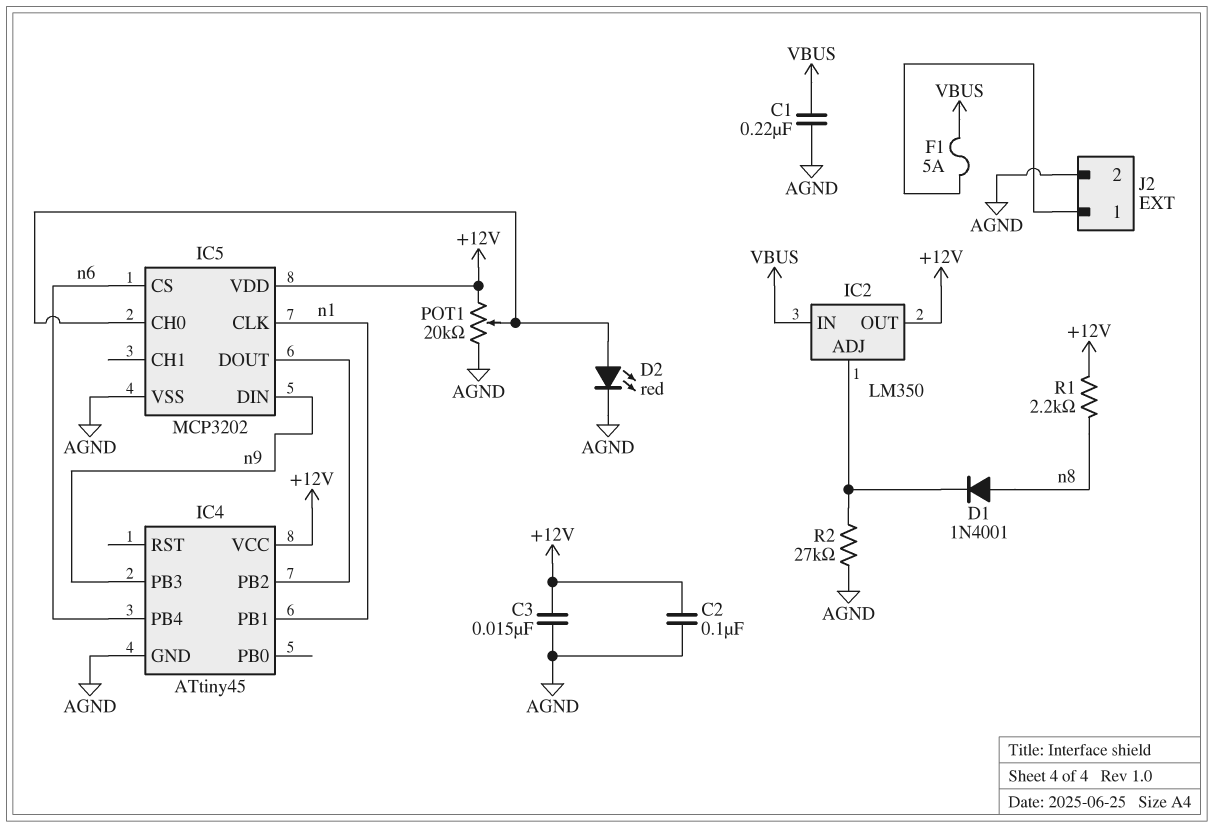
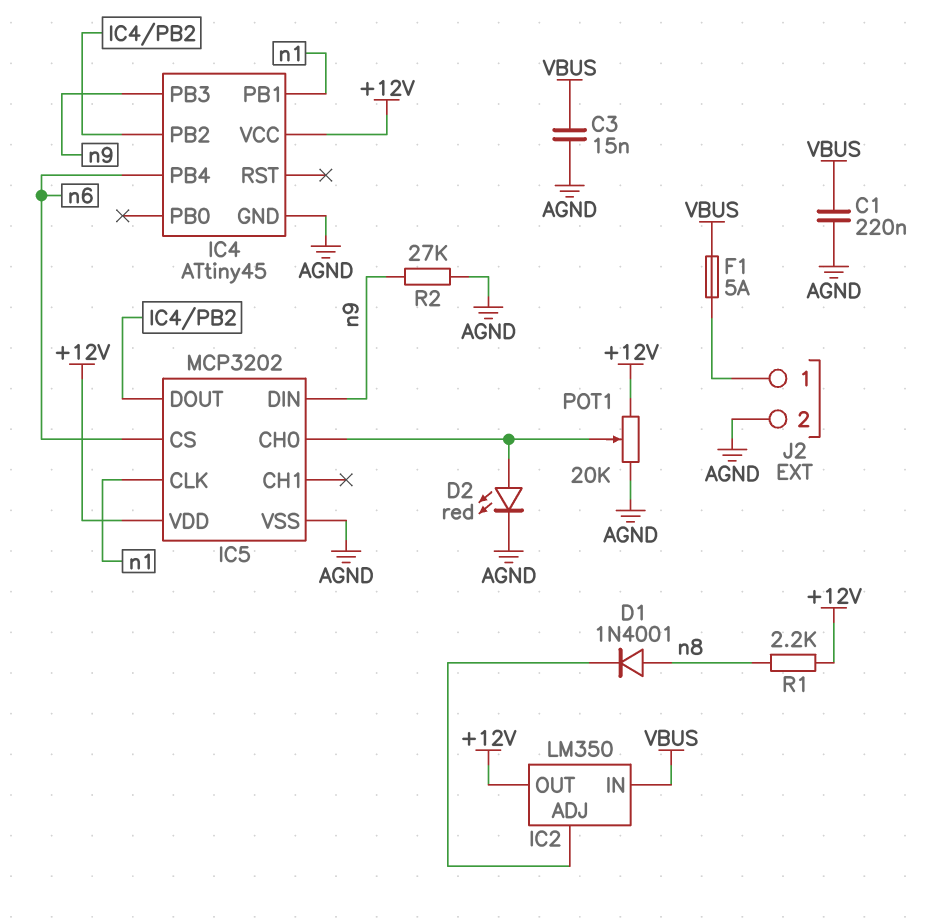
C2: 100nF (+12V, AGND) -> none
C3: 15nF (+12V, AGND) -> 15nF (AGND, VBUS)
R2: 27k (AGND, IC2/ADJ) -> 27k (AGND, n9)

